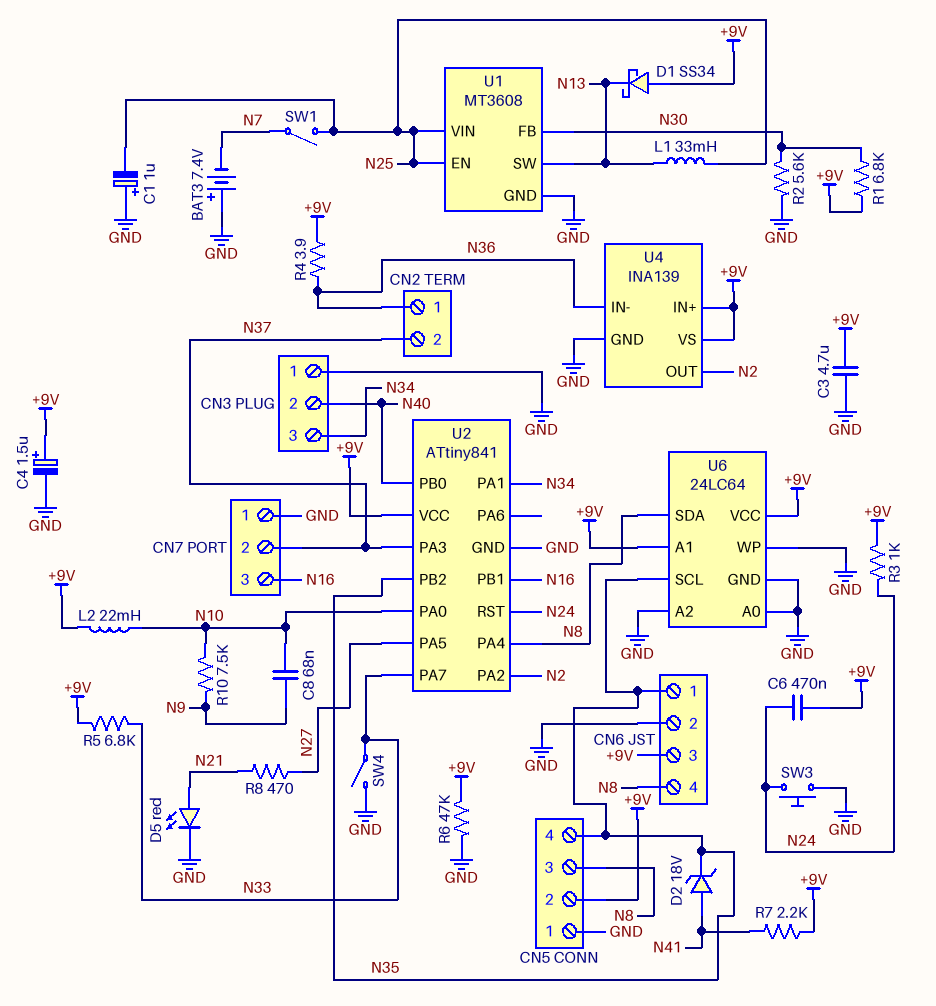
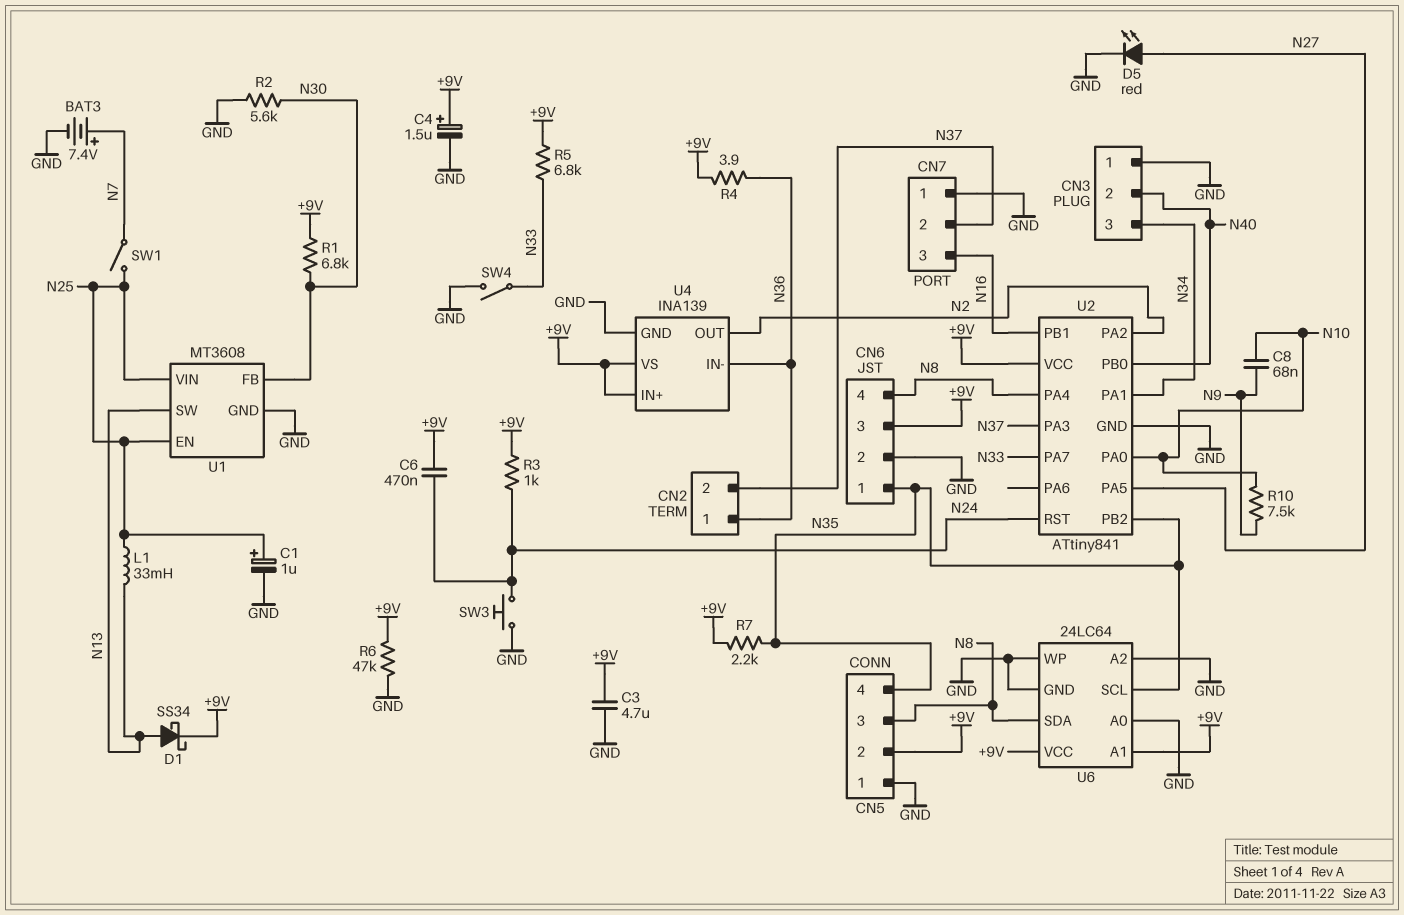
BAT3: 7.4V (plus GND, minus N7) -> 7.4V (plus N7, minus GND)
C1: 1uF (plus GND, minus N25) -> 1uF (plus N25, minus GND)
D1: schottky SS34 (A +9V, K N13) -> schottky SS34 (A N13, K +9V)
D2: zener 18V (A N41, K N35) -> none
D5: LED red (A N21, K GND) -> LED red (A N27, K GND)
L2: 22mH (+9V, N10) -> none
R7: 2.2k (+9V, N41) -> 2.2k (+9V, N35)
R8: 470 (N21, N27) -> none

